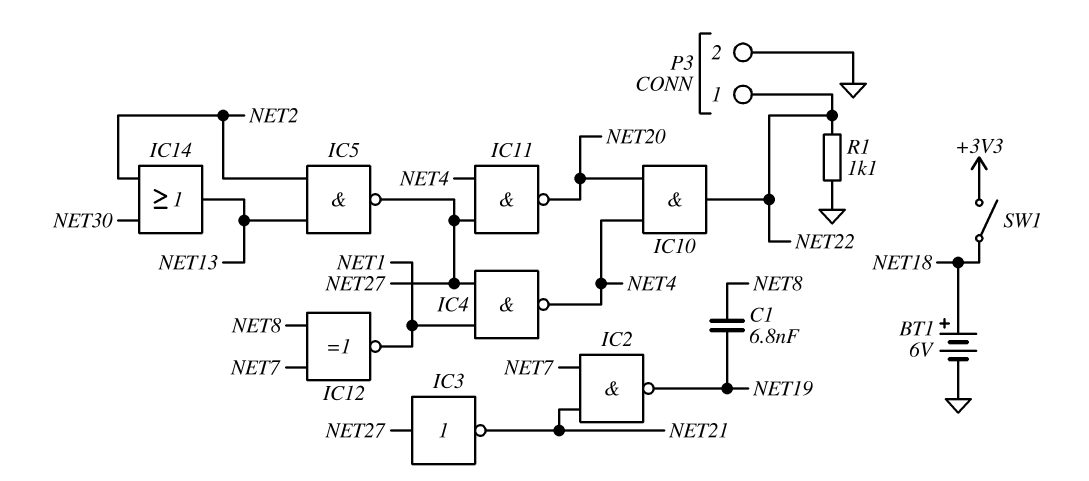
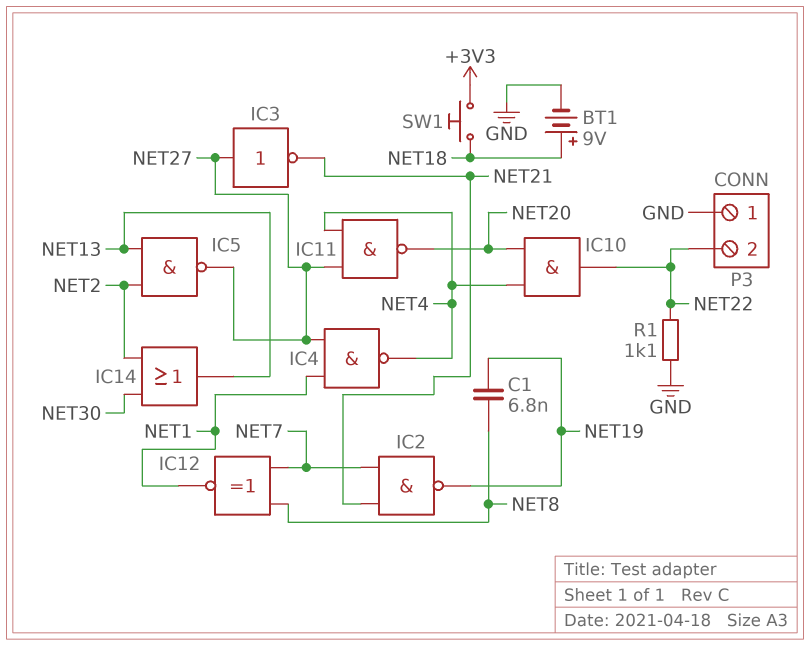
BT1: 6V (plus NET18, minus GND) -> 9V (plus NET18, minus GND)
P3 pin 1: NET22 -> GND
P3 pin 2: GND -> NET22
SW1: switch (+3V3, NET18) -> button (+3V3, NET18)

